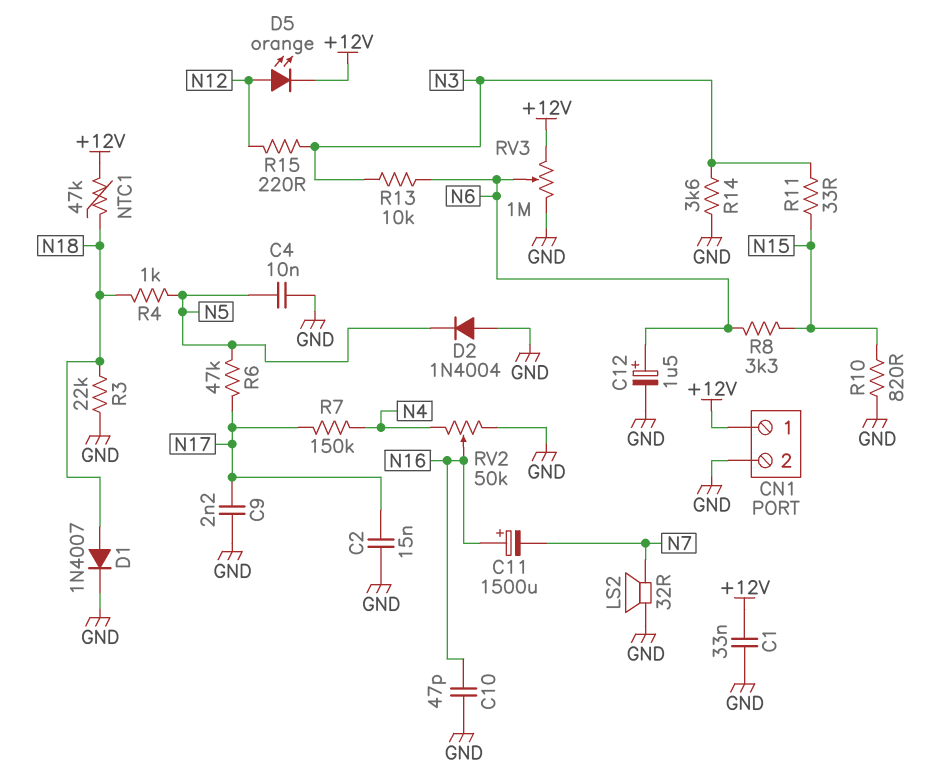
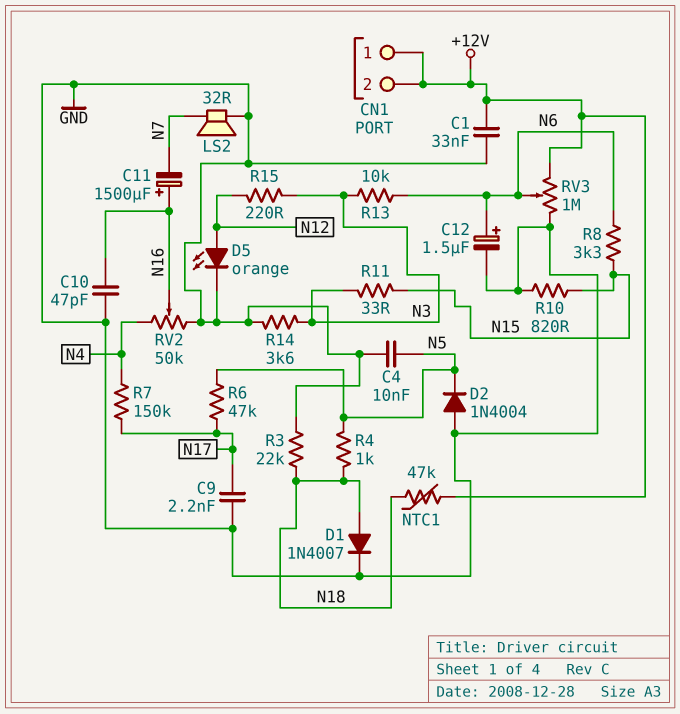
C2: 15nF (GND, N17) -> none
CN1 pin 2: GND -> +12V
D5: LED orange (A N12, K +12V) -> LED orange (A N12, K GND)

